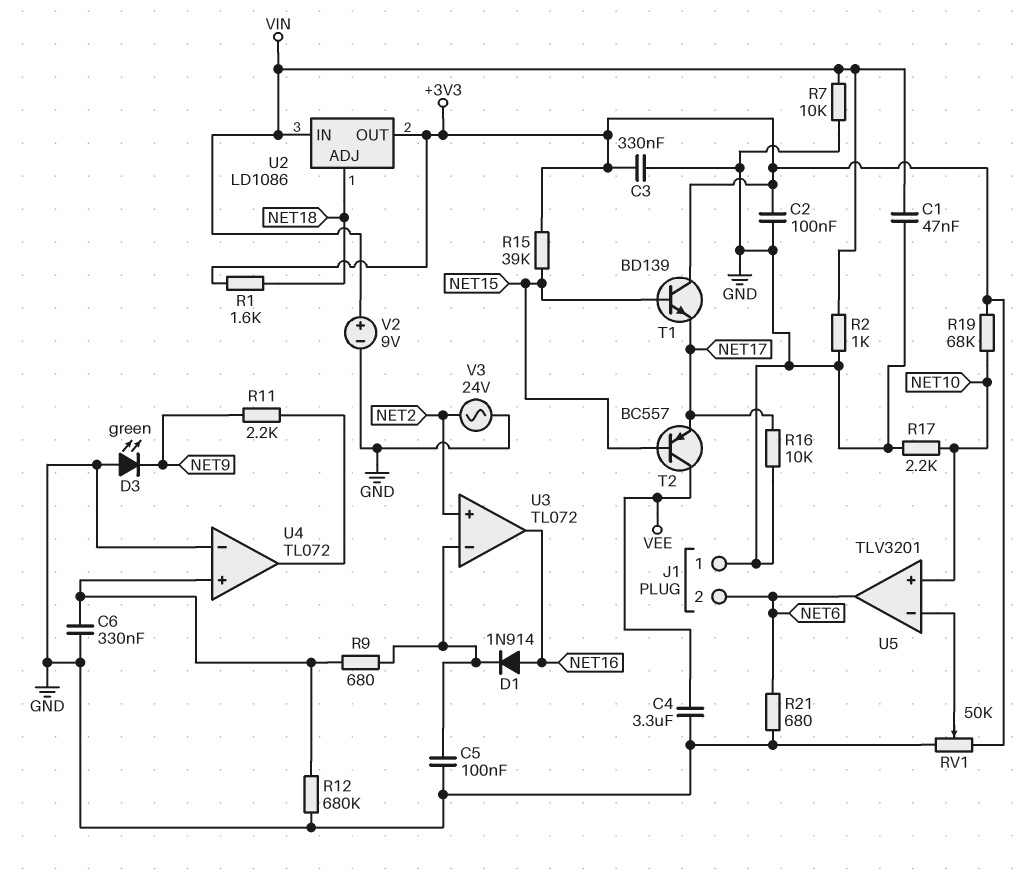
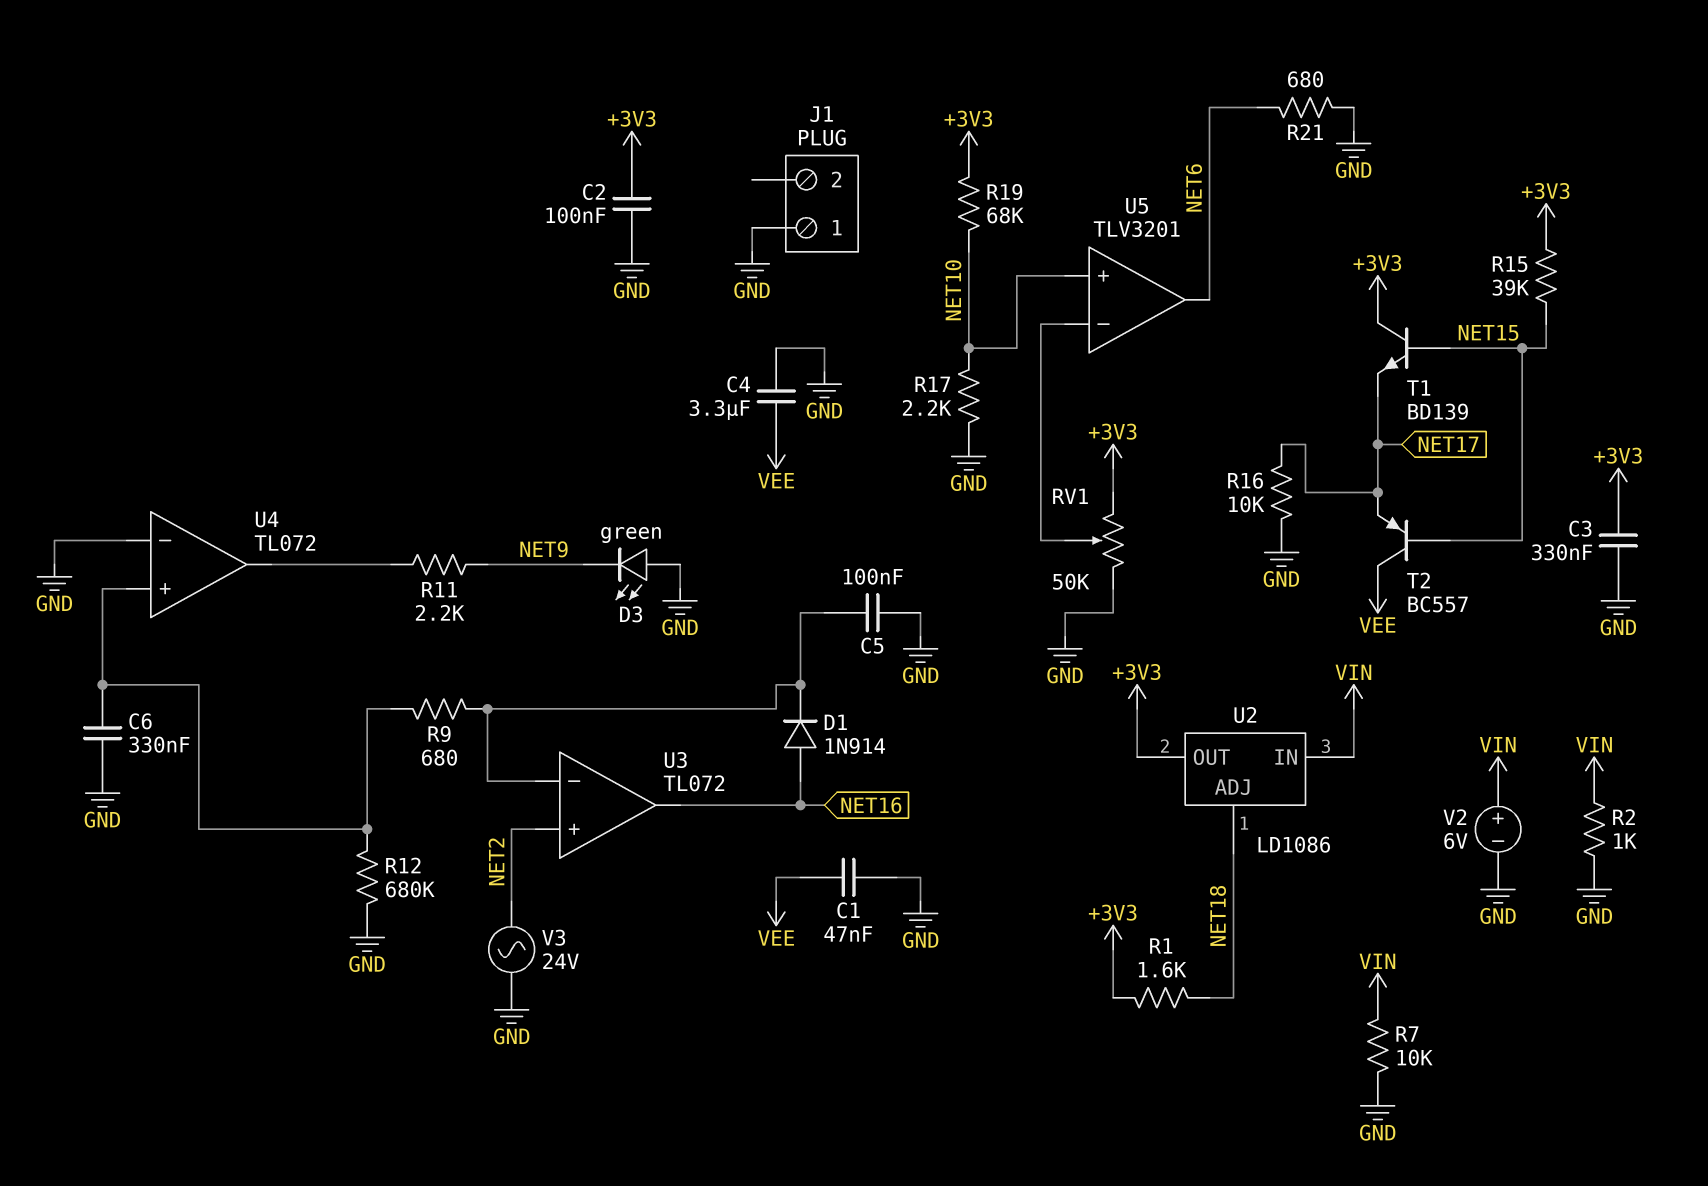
C1: 47nF (GND, VIN) -> 47nF (GND, VEE)
J1 pin 2: NET6 -> none
V2: 9V (plus VIN, minus GND) -> 6V (plus VIN, minus GND)

